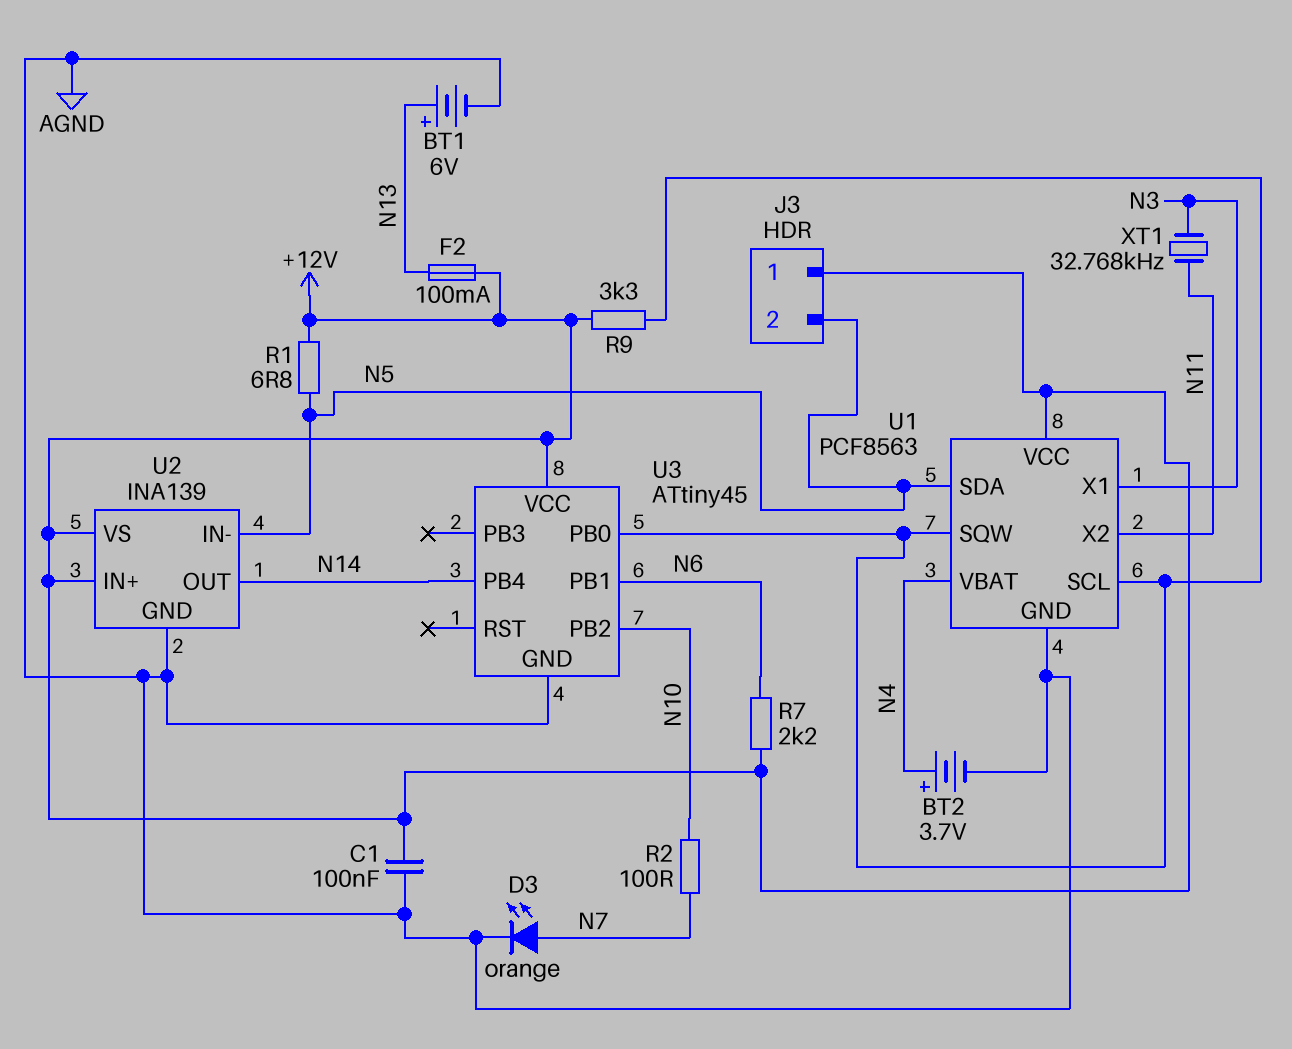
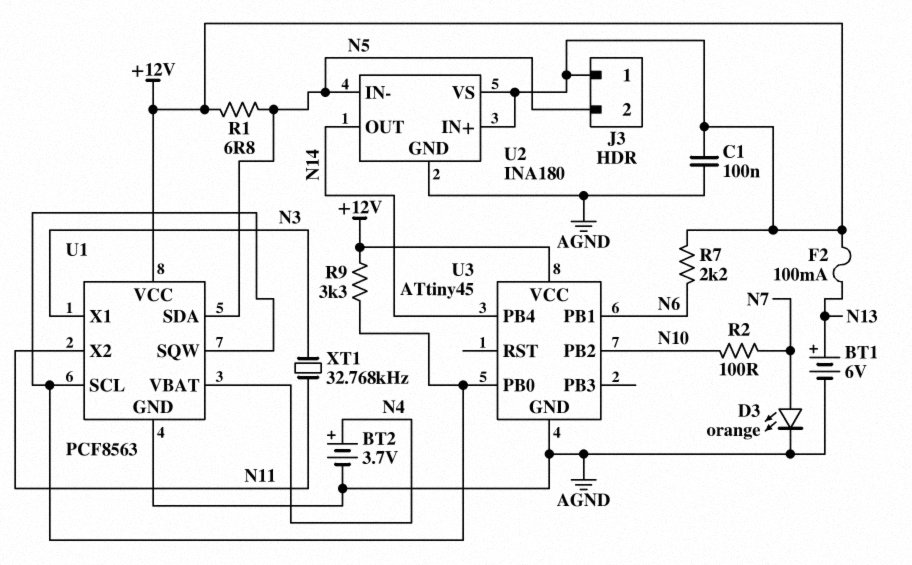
U2: INA139 -> INA180

